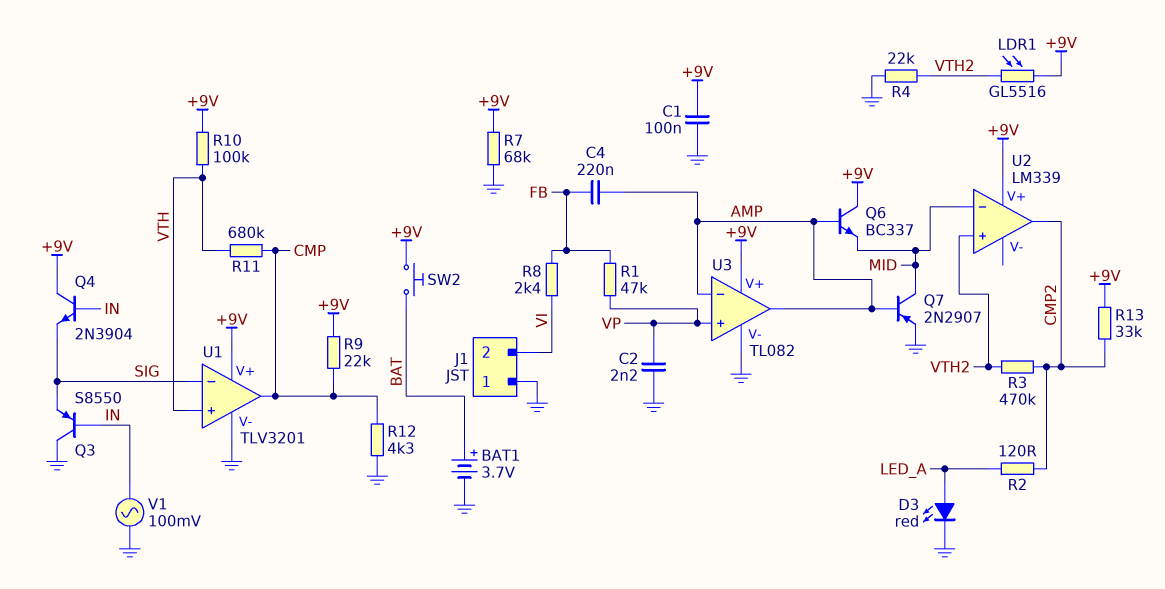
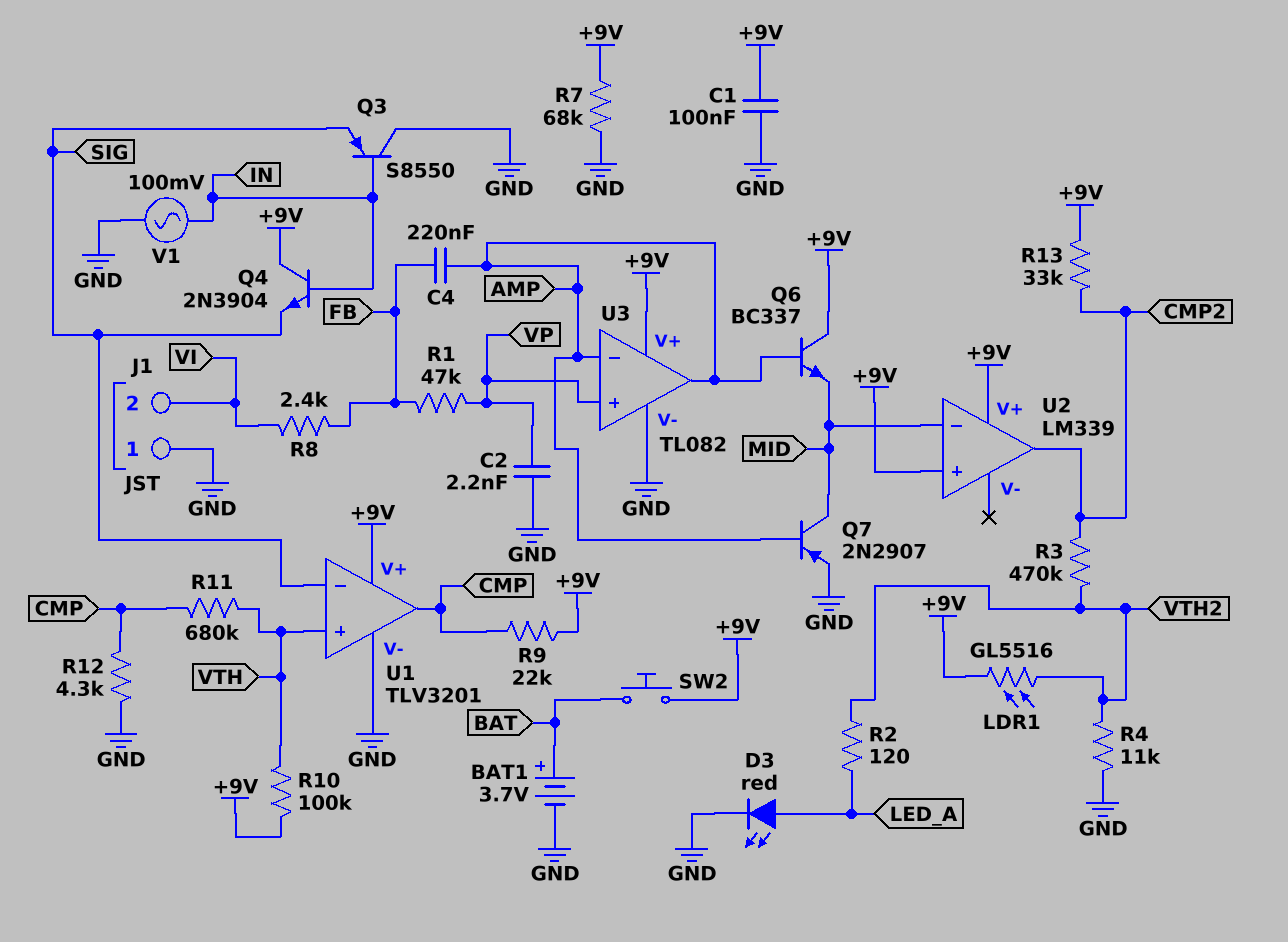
R2: 120 (CMP2, LED_A) -> 120 (LED_A, VTH2)
R4: 22k (GND, VTH2) -> 11k (GND, VTH2)
U2 pin in+: VTH2 -> +9V

